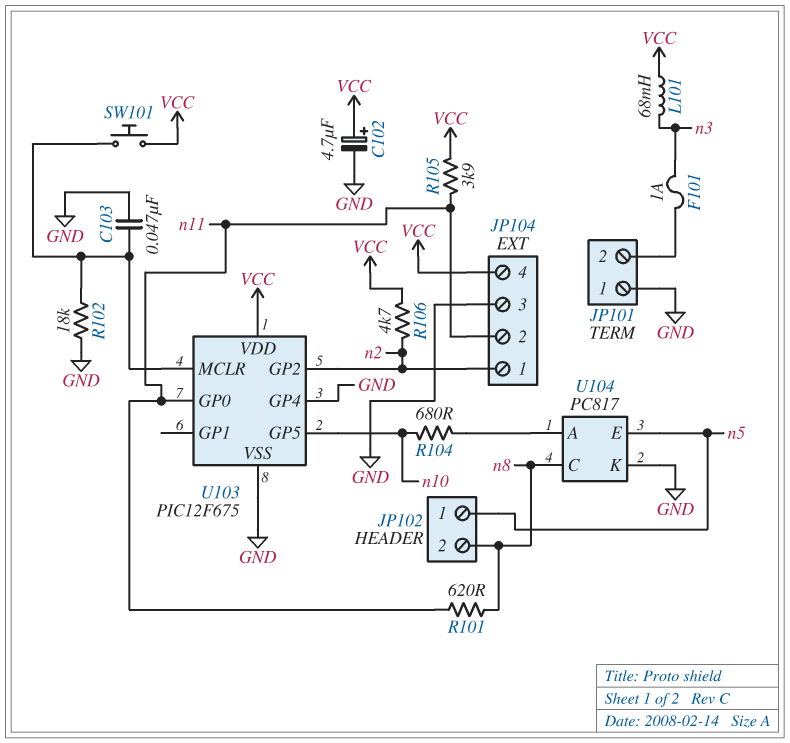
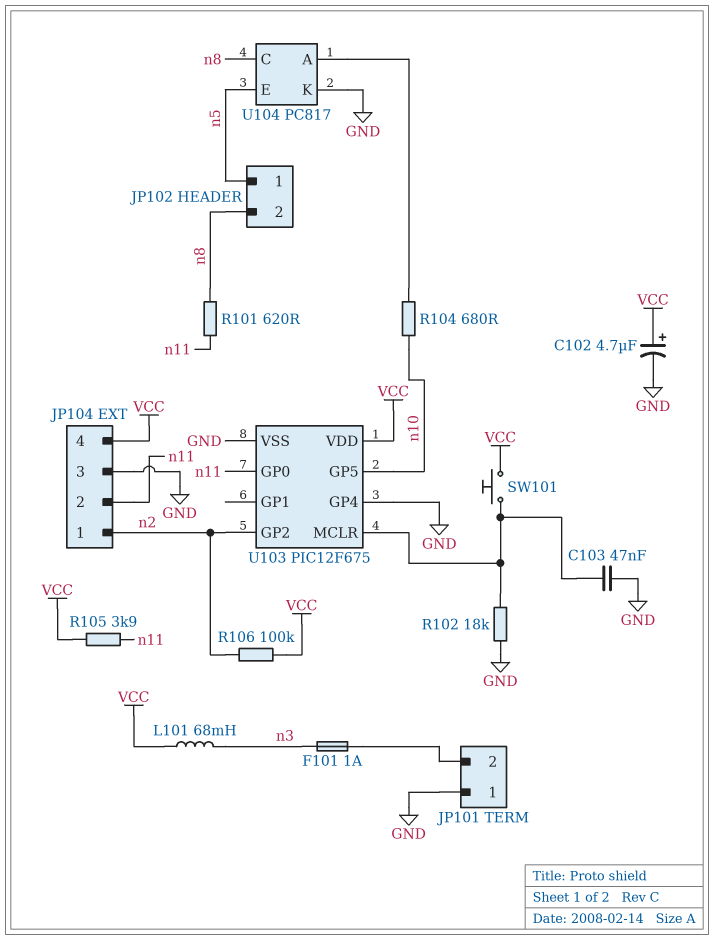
R106: 4.7k (VCC, n2) -> 100k (VCC, n2)

